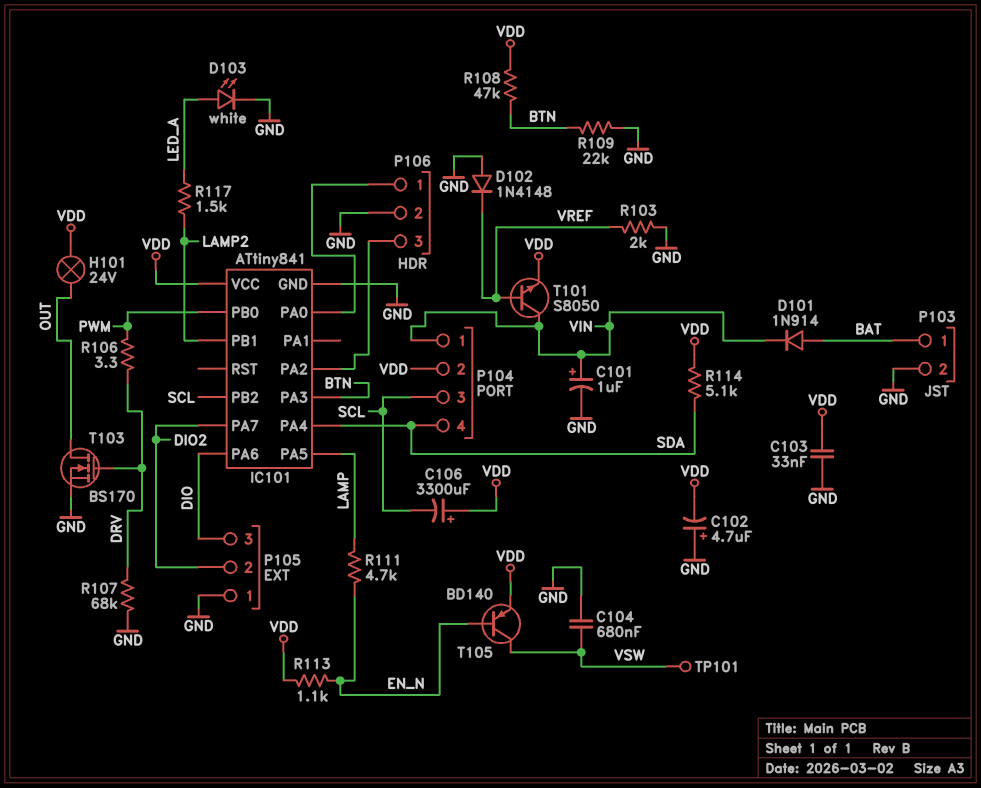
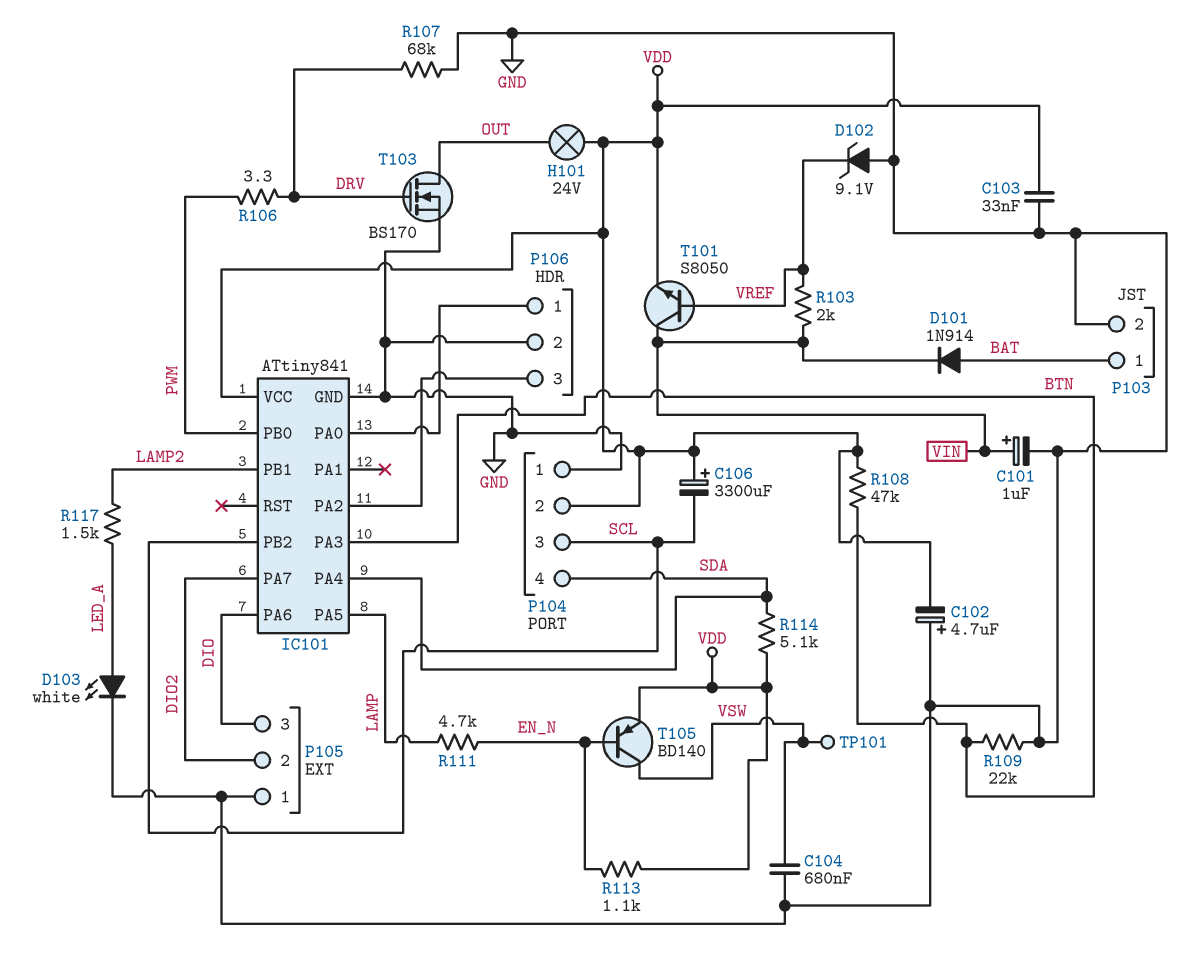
D102: diode 1N4148 (A GND, K VREF) -> zener 9.1V (A GND, K VREF)
P104 pin 1: VIN -> GND
R103: 2k (GND, VREF) -> 2k (VIN, VREF)

